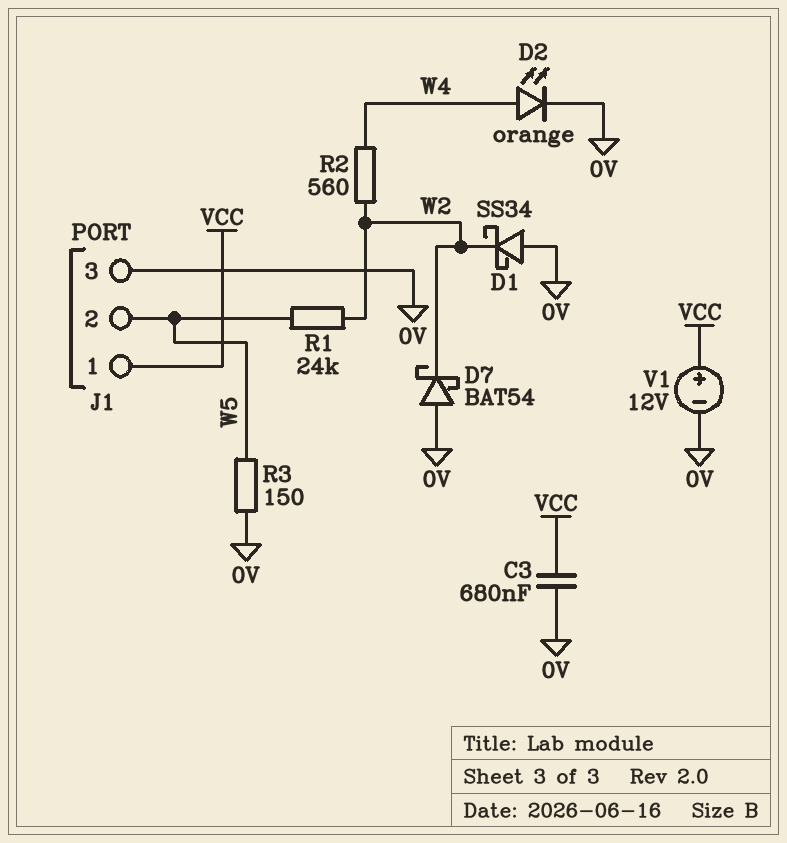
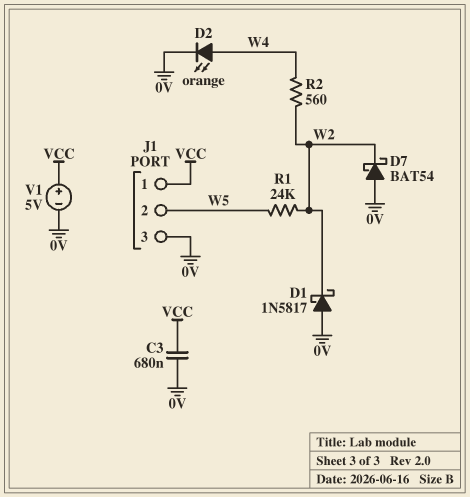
D1: schottky SS34 (A 0V, K W2) -> schottky 1N5817 (A 0V, K W2)
R3: 150 (0V, W5) -> none
V1: 12V (plus VCC, minus 0V) -> 5V (plus VCC, minus 0V)

